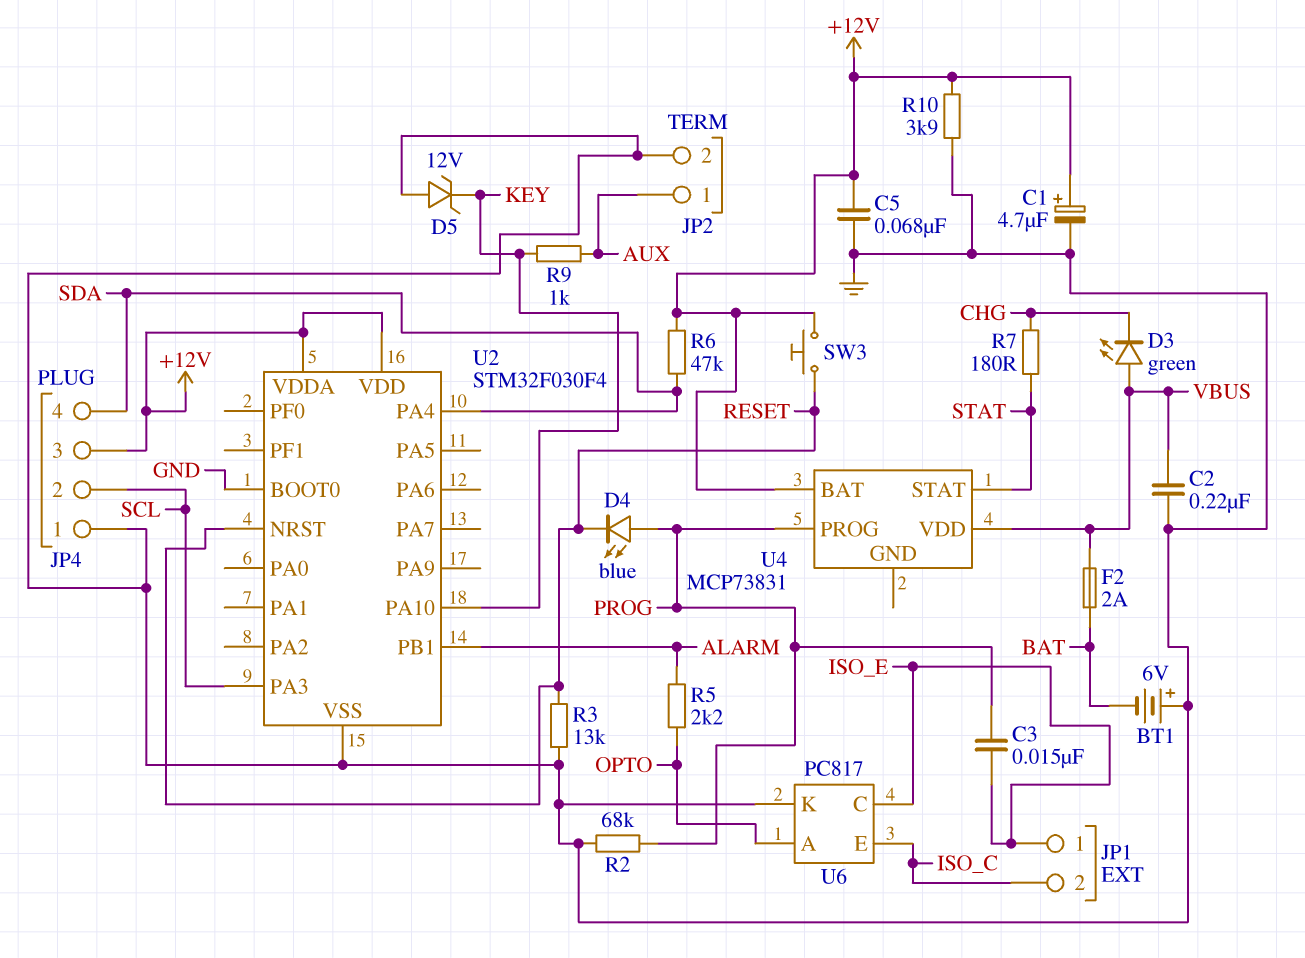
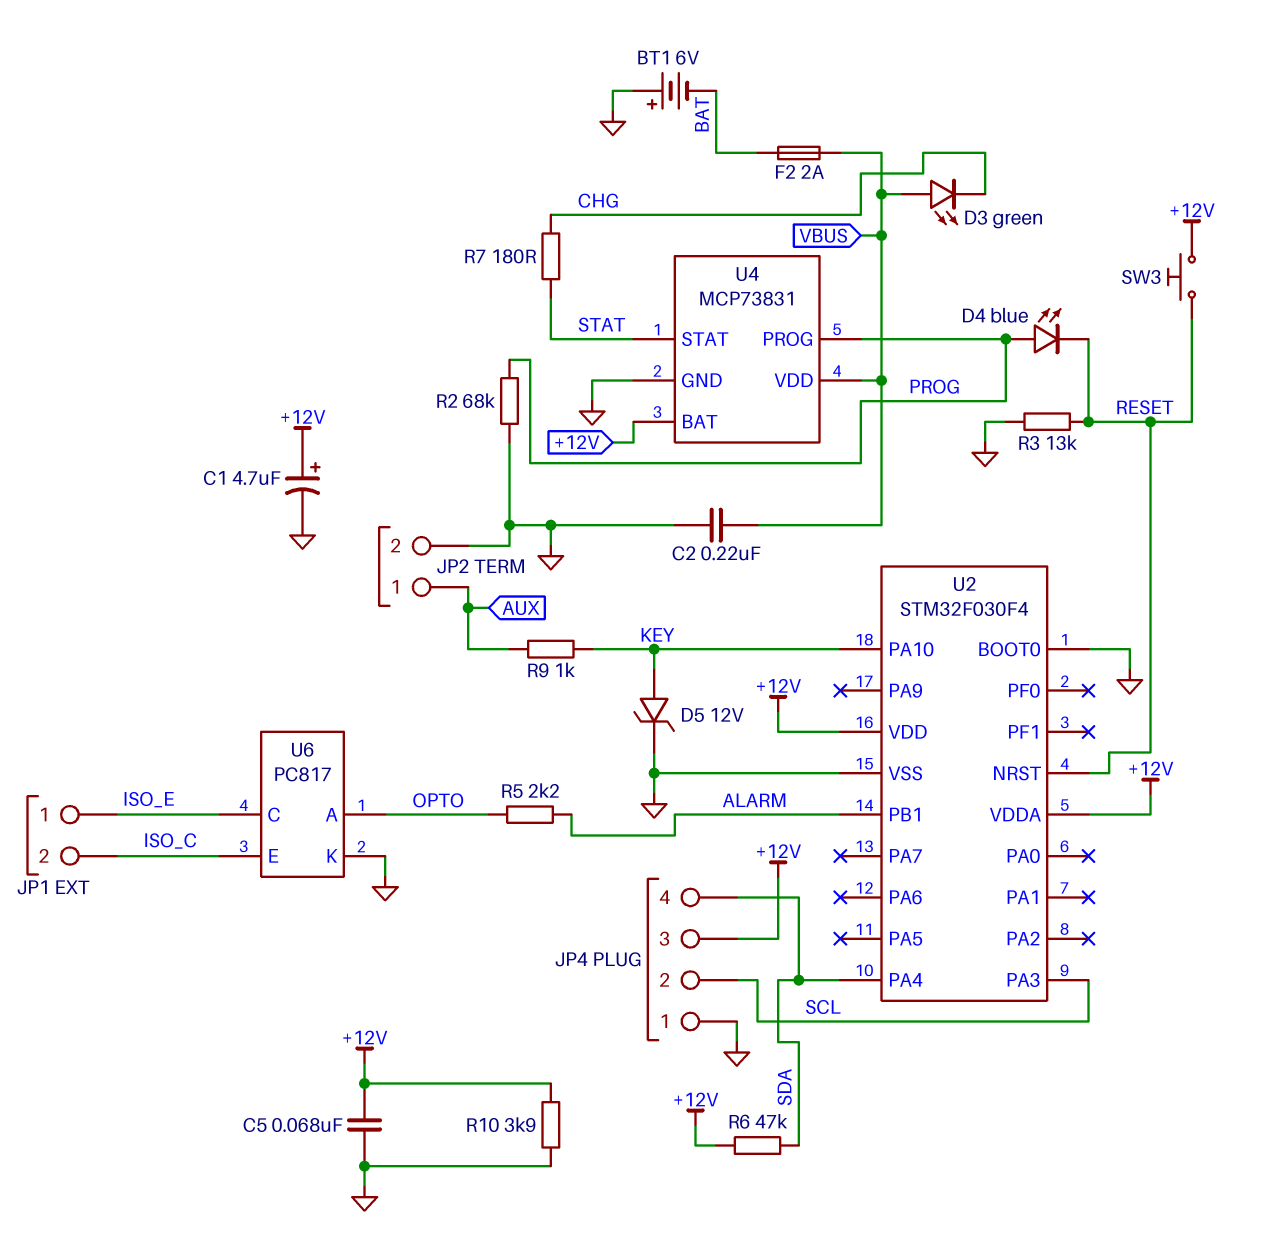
C3: 15nF (ISO_E, PROG) -> none
D5: zener 12V (A GND, K KEY) -> zener 12V (A KEY, K GND)
U4 pin GND: none -> GND

